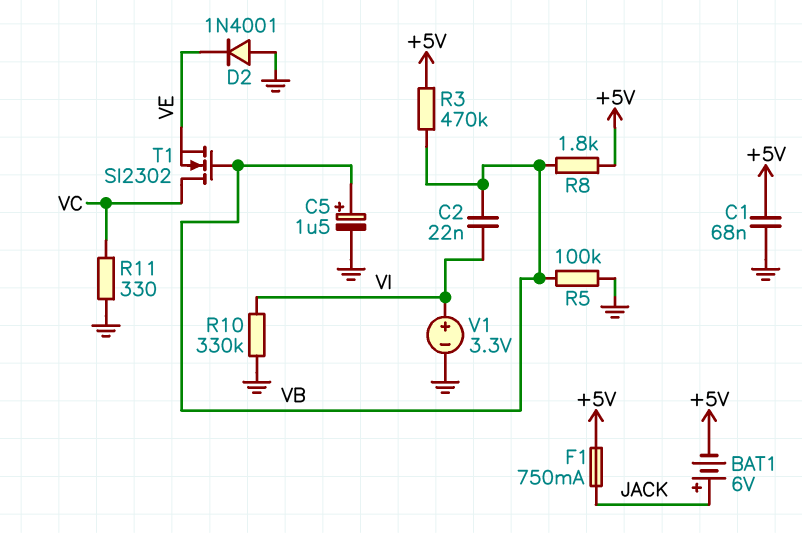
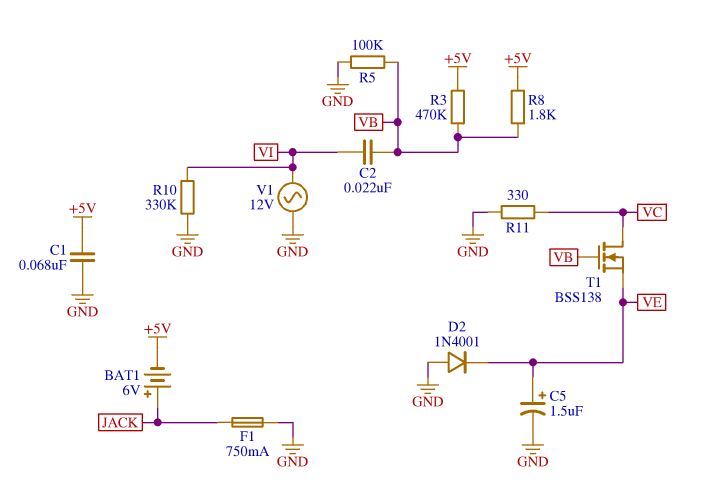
C5: 1.5uF (plus VB, minus GND) -> 1.5uF (plus VE, minus GND)
F1: 750mA (+5V, JACK) -> 750mA (GND, JACK)
T1: NMOS SI2302 (G VB, D VC, S VE) -> NMOS BSS138 (G VB, D VC, S VE)
V1: 3.3V (plus VI, minus GND) -> AC 12V (GND, VI)

